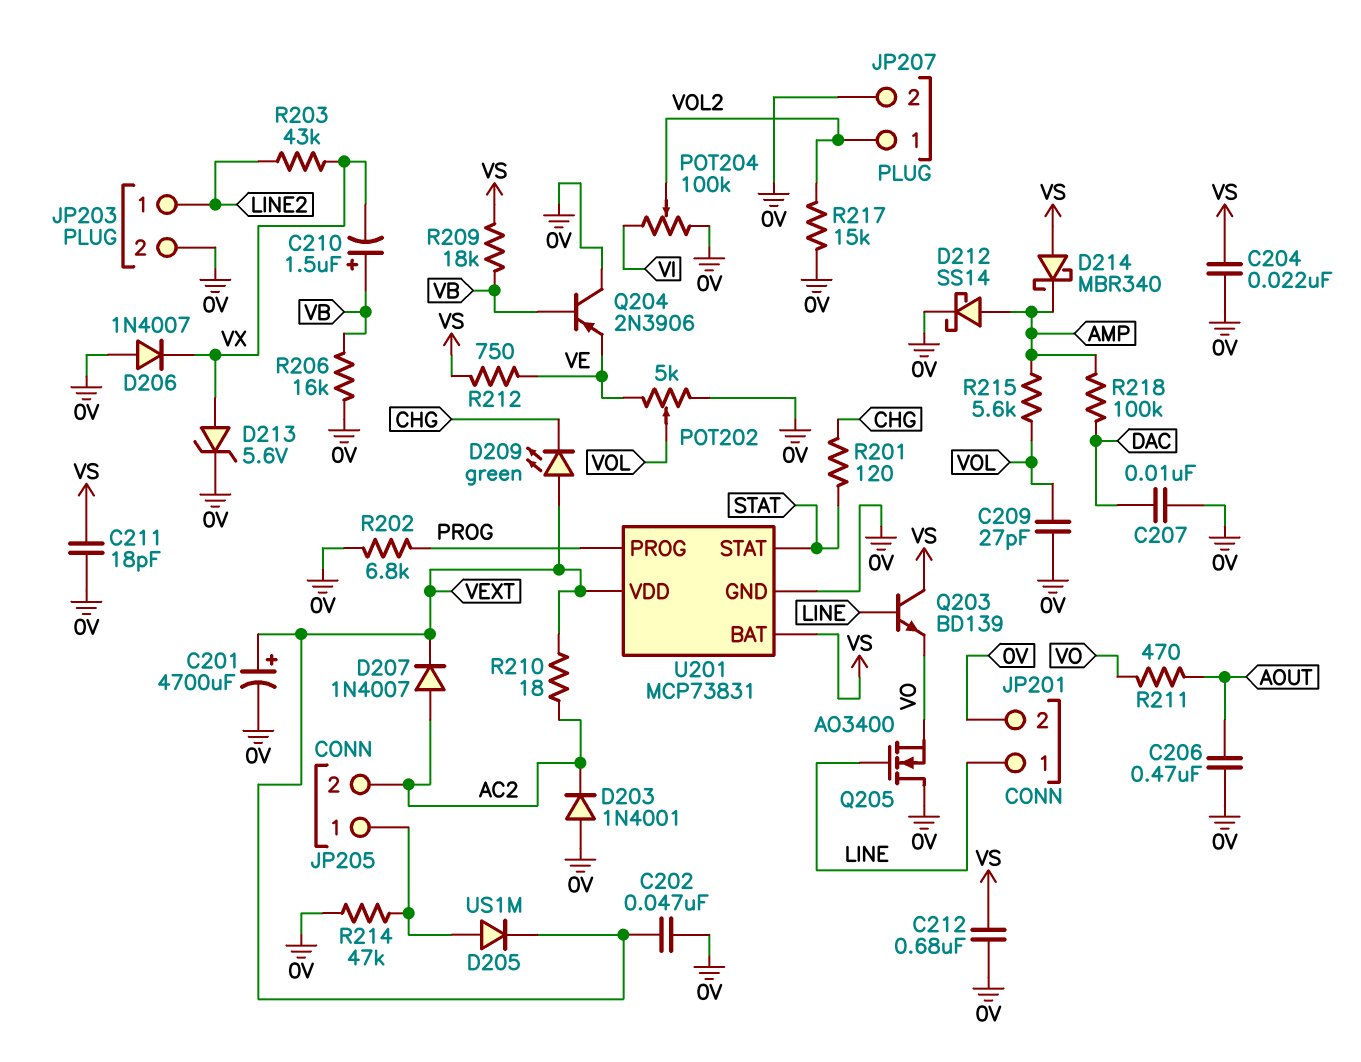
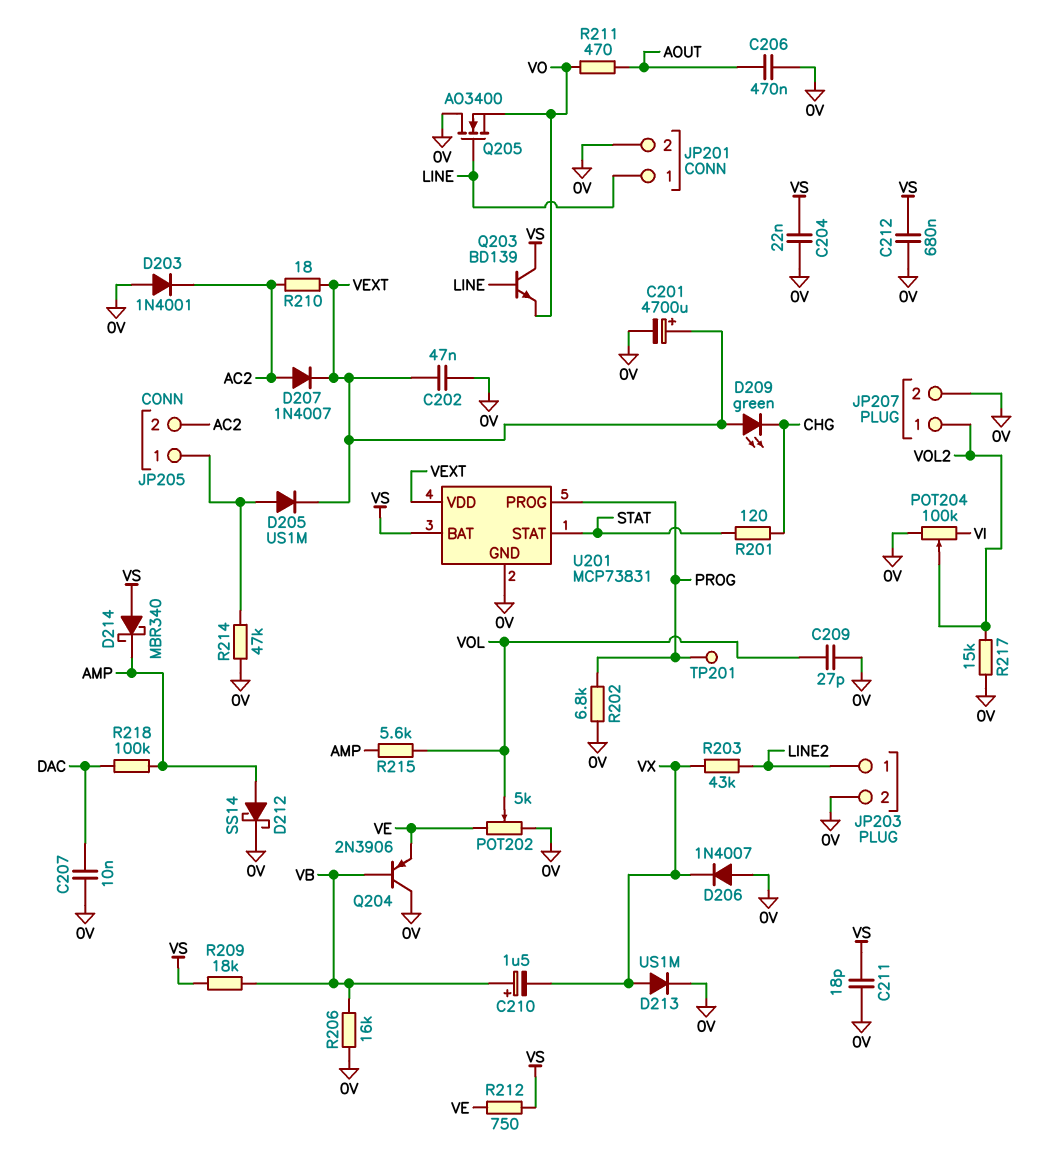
D213: zener 5.6V (A VX, K 0V) -> diode US1M (A VX, K 0V)
TP201: none -> test point (PROG)

